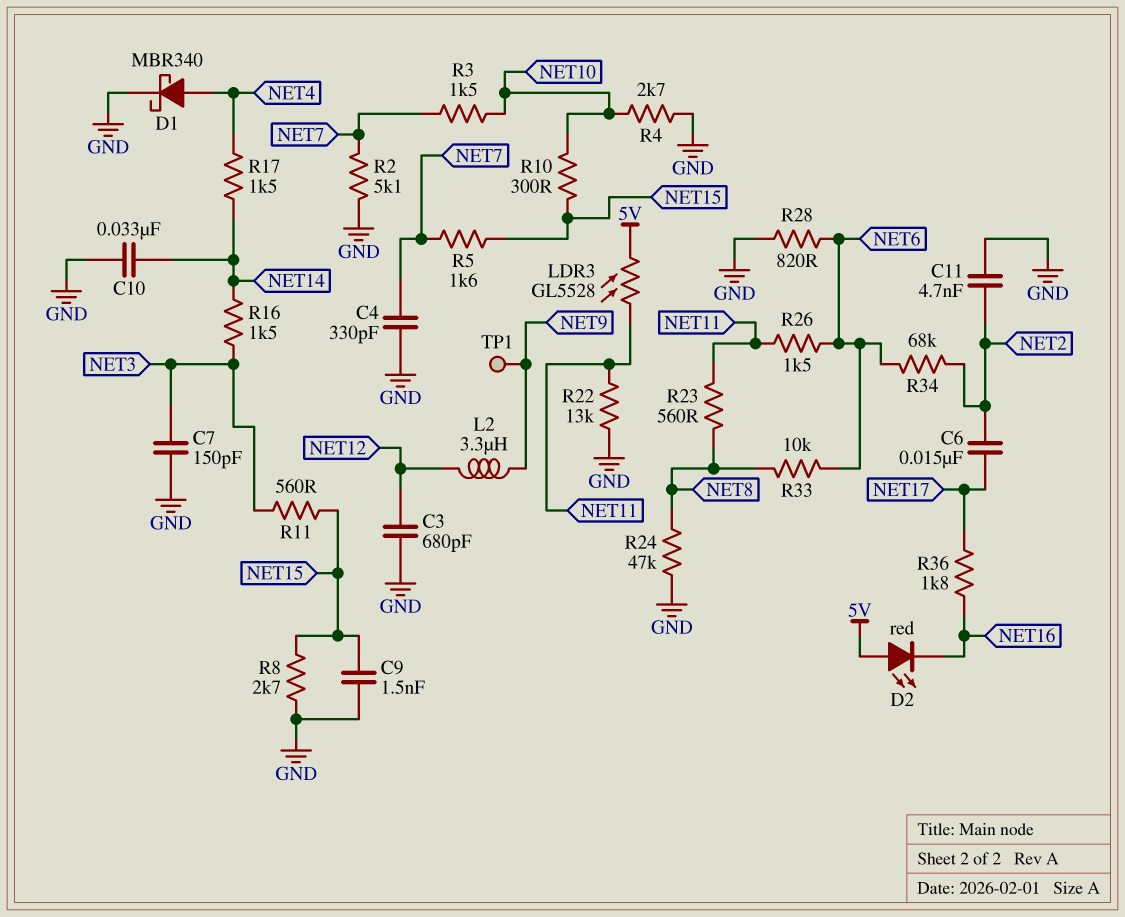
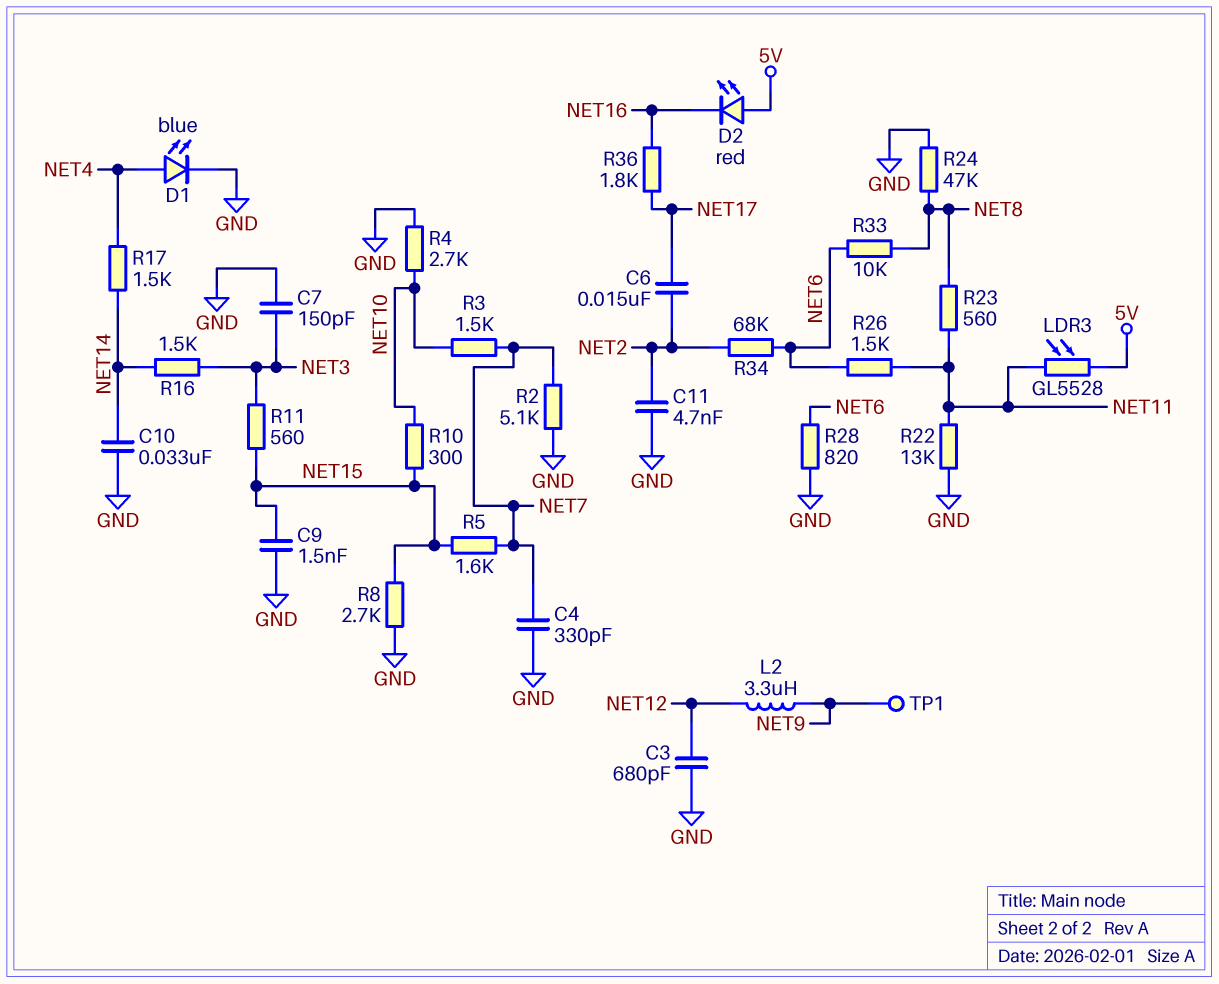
D1: schottky MBR340 (A NET4, K GND) -> LED blue (A NET4, K GND)

